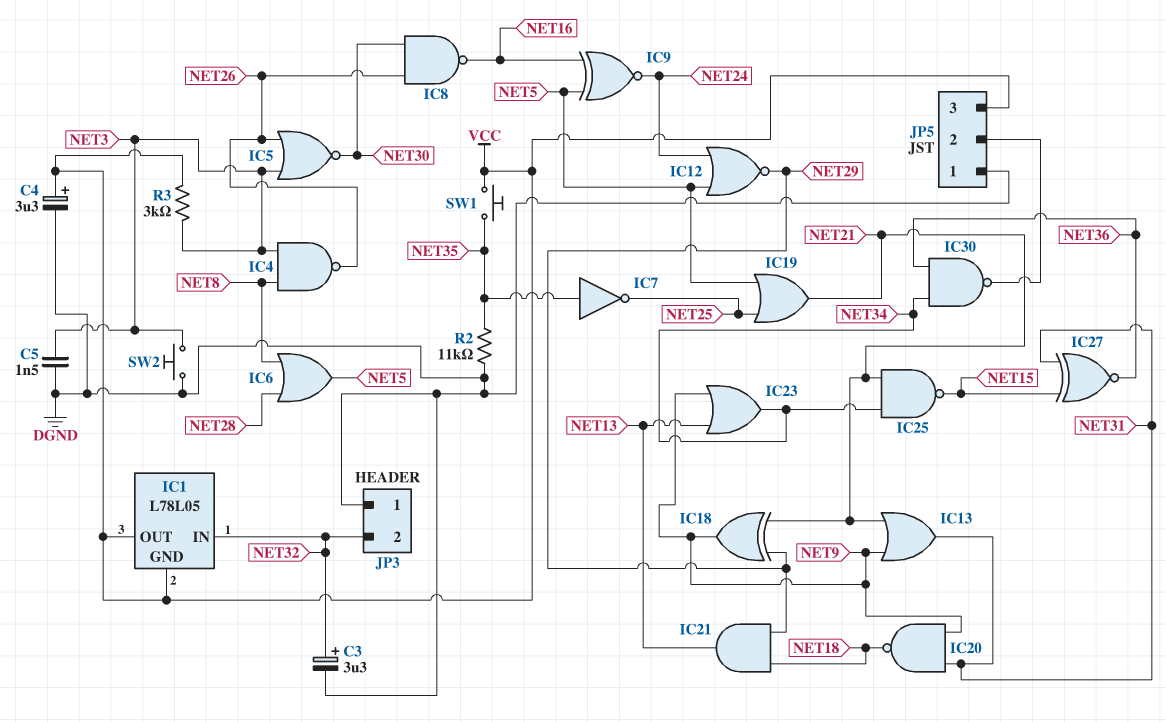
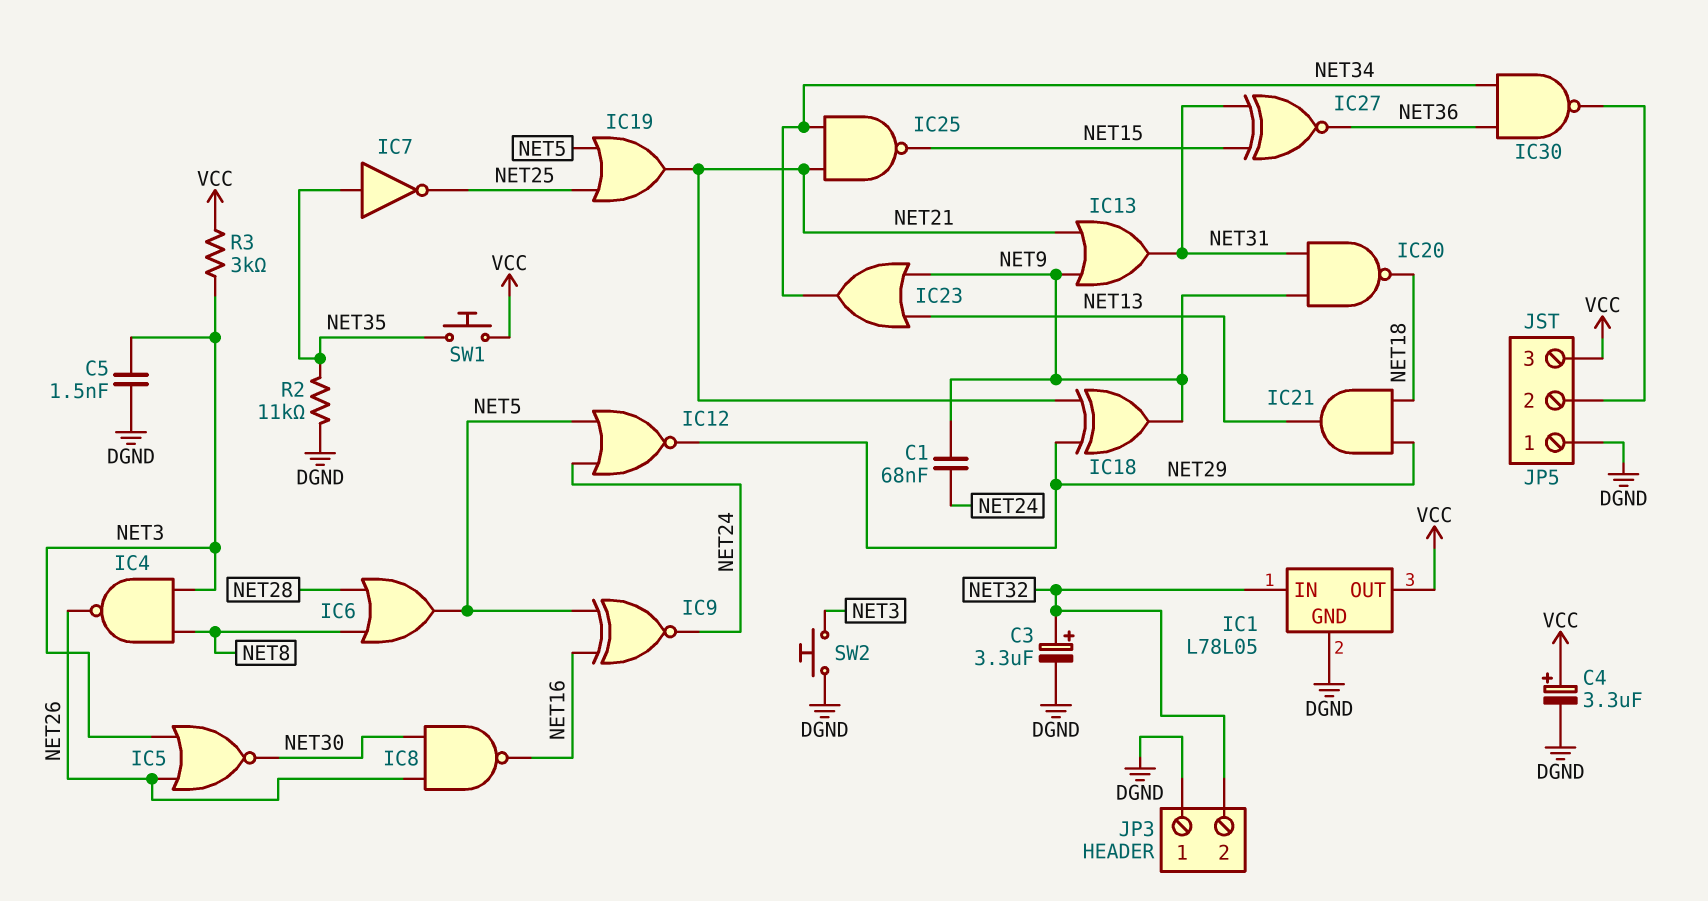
C1: none -> 68nF (NET9, NET24)
IC1 pin GND: VCC -> DGND

